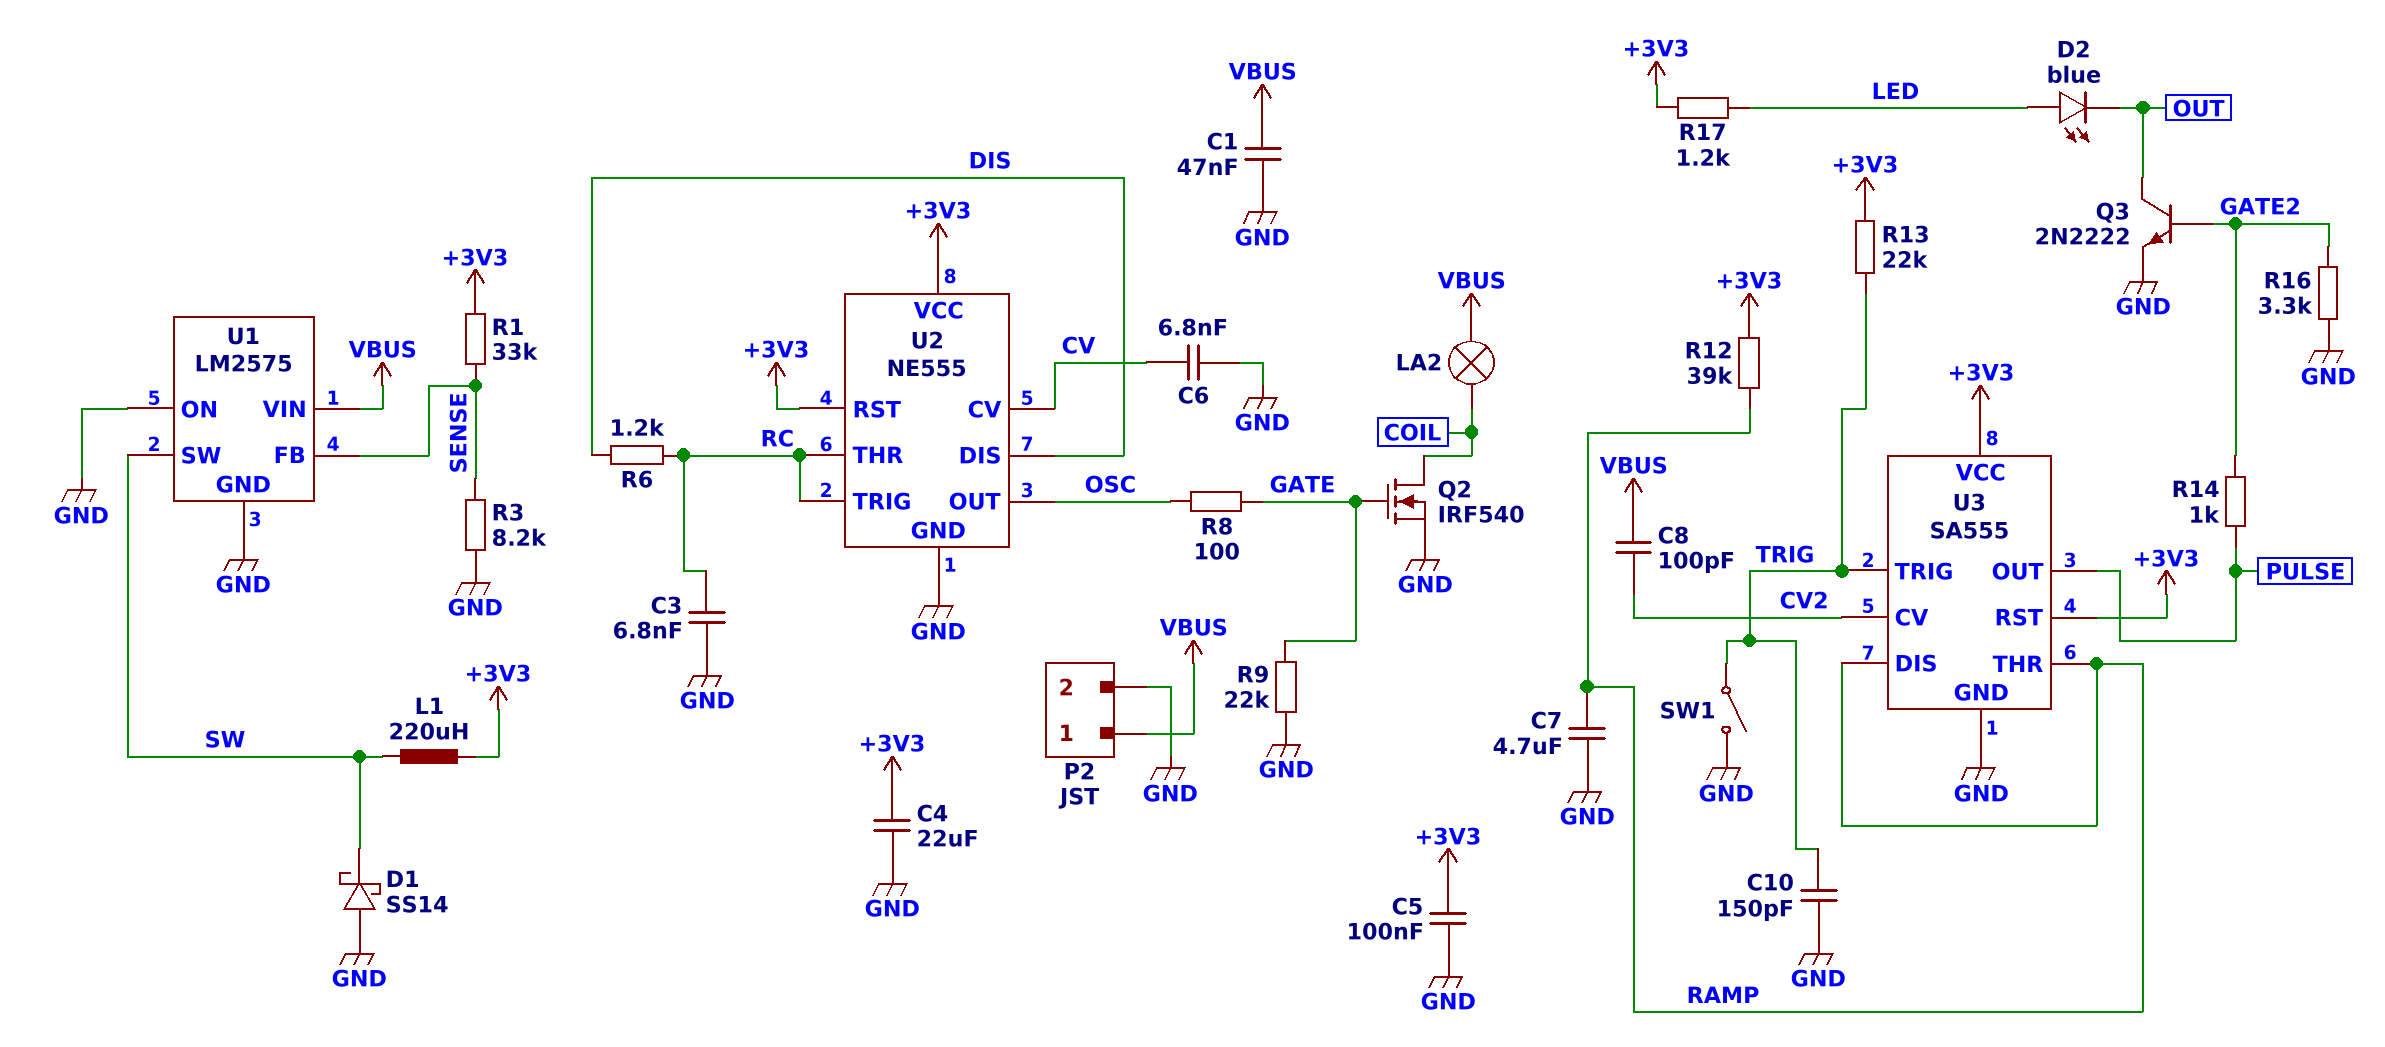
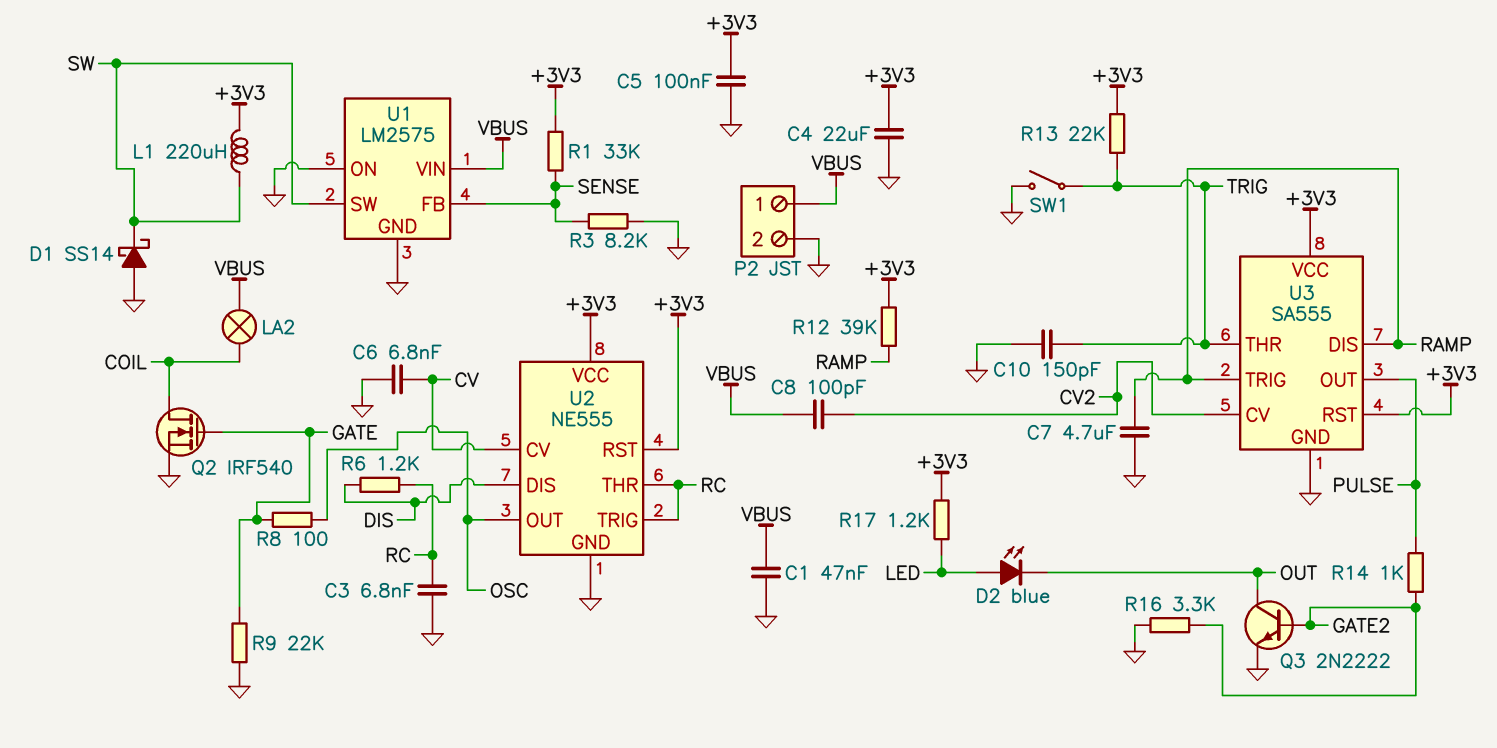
U3 pin THR: RAMP -> TRIG
U3 pin TRIG: TRIG -> RAMP

